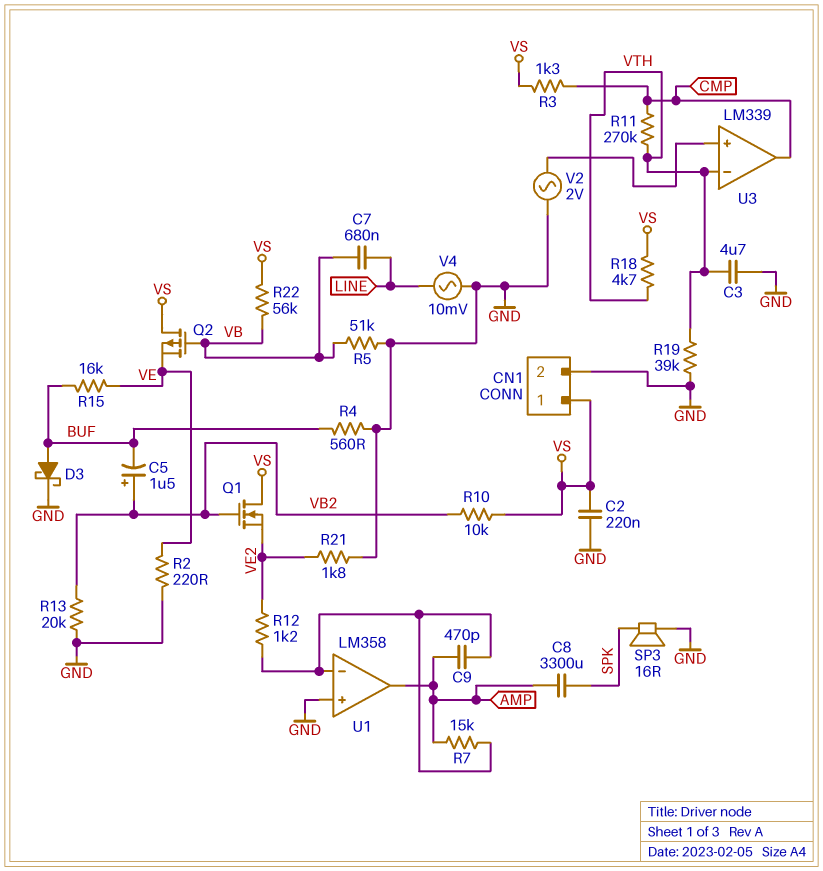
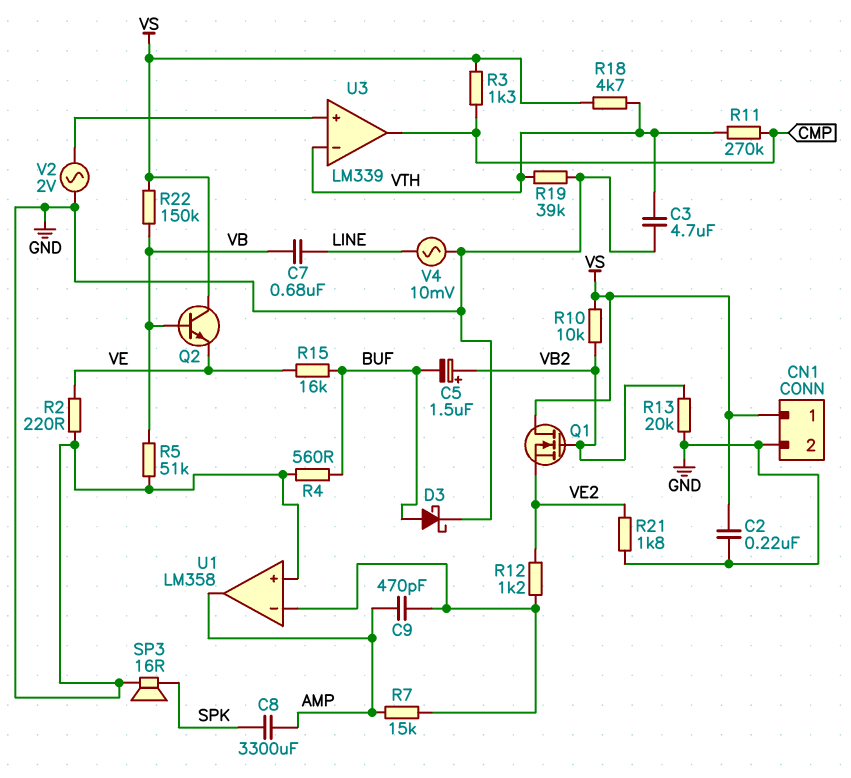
Q2: PMOS (G VB, D VS, S VE) -> NPN (B VB, C VS, E VE)
R22: 56k (VB, VS) -> 150k (VB, VS)

